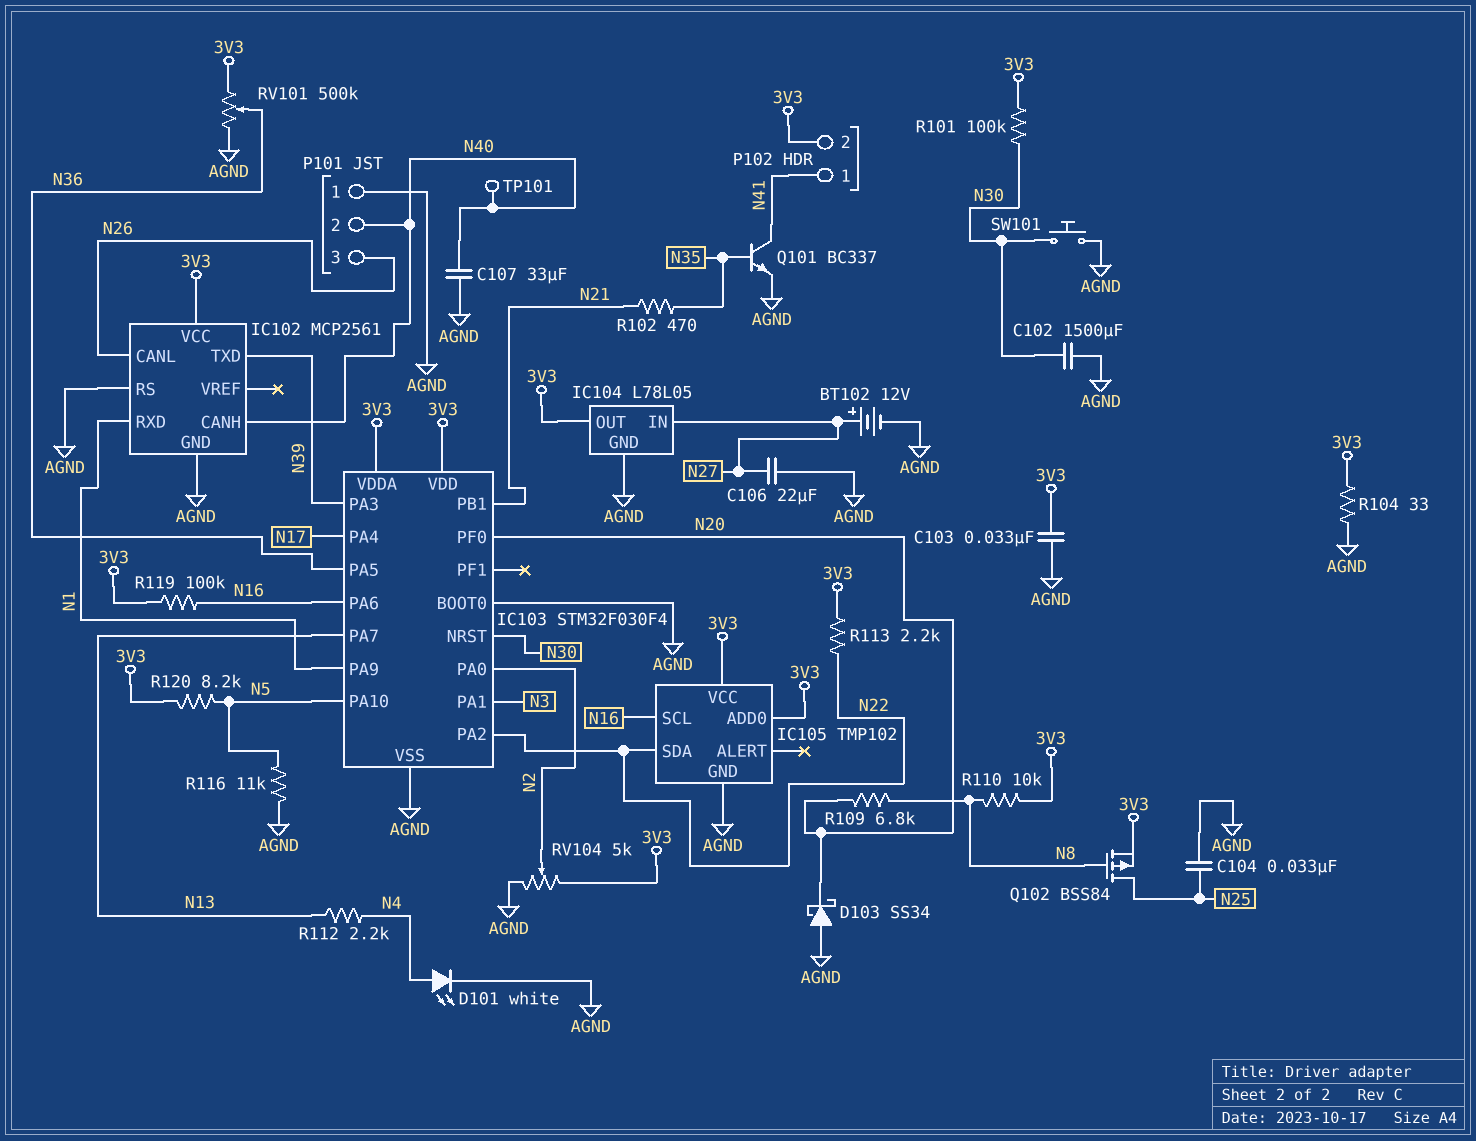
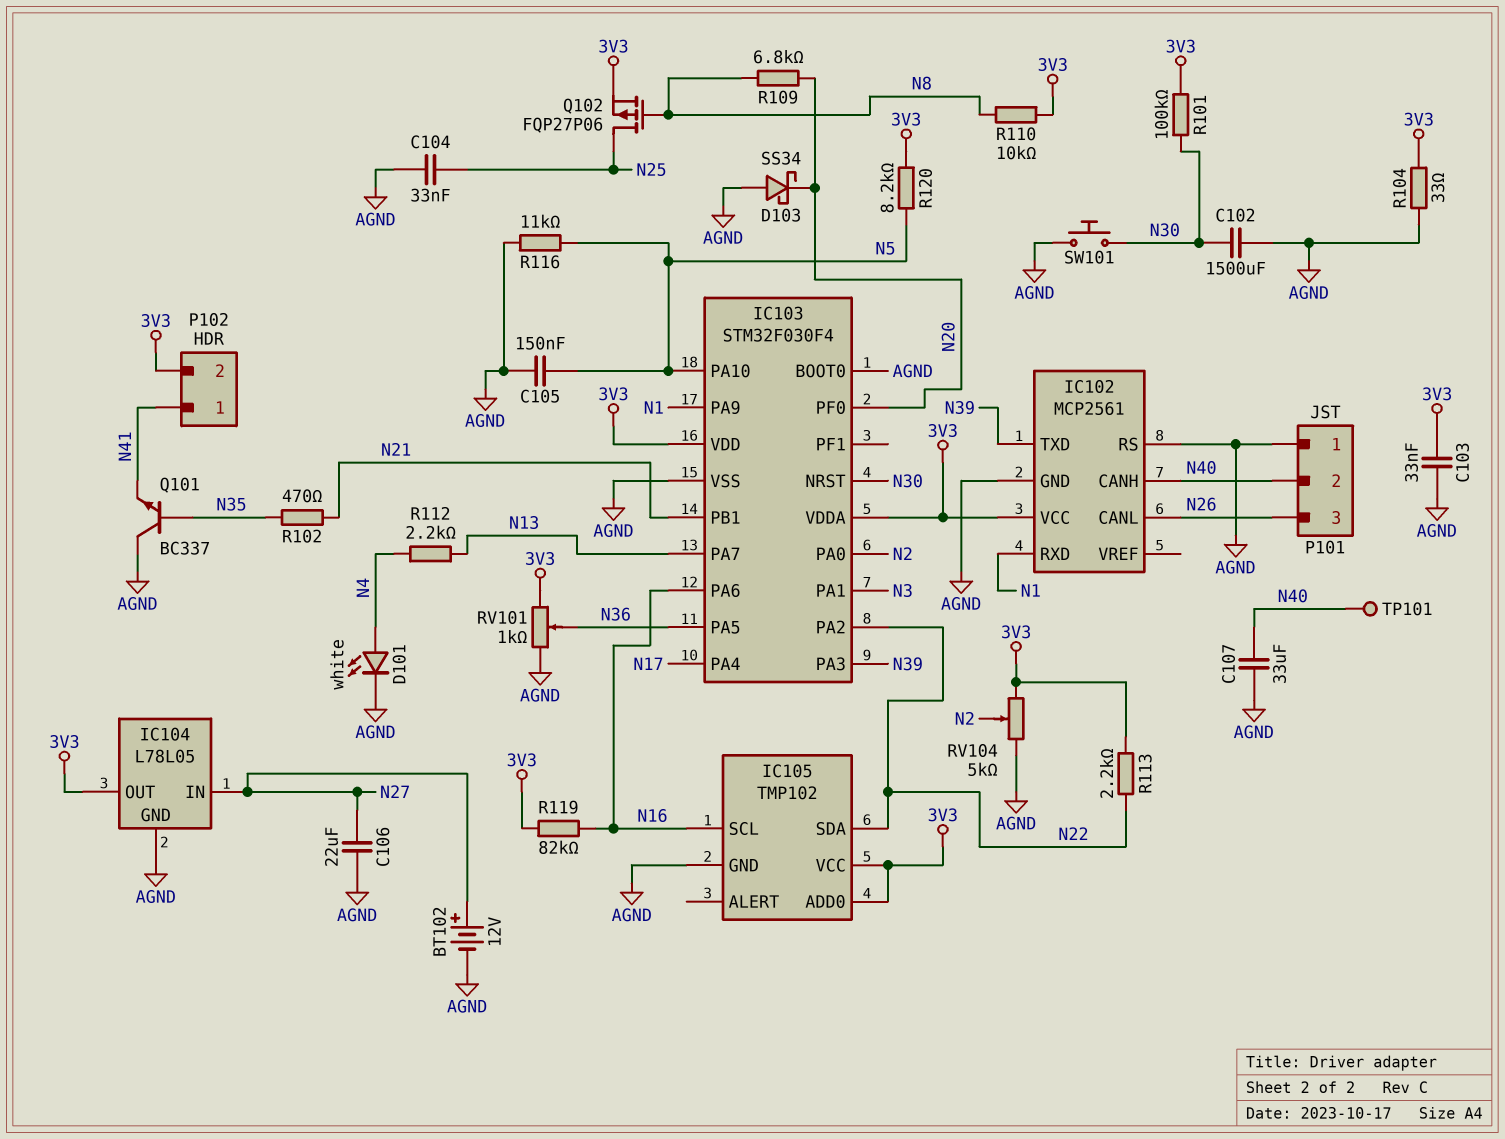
C105: none -> 150nF (AGND, N5)
Q101: NPN BC337 (B N35, C N41, E AGND) -> NPN BC337 (B N35, C AGND, E N41)
Q102: PMOS BSS84 (G N8, D N25, S 3V3) -> PMOS FQP27P06 (G N8, D N25, S 3V3)
R119: 100k (3V3, N16) -> 82k (3V3, N16)
RV101: 500k (3V3, AGND, wiper N36) -> 1k (3V3, AGND, wiper N36)

